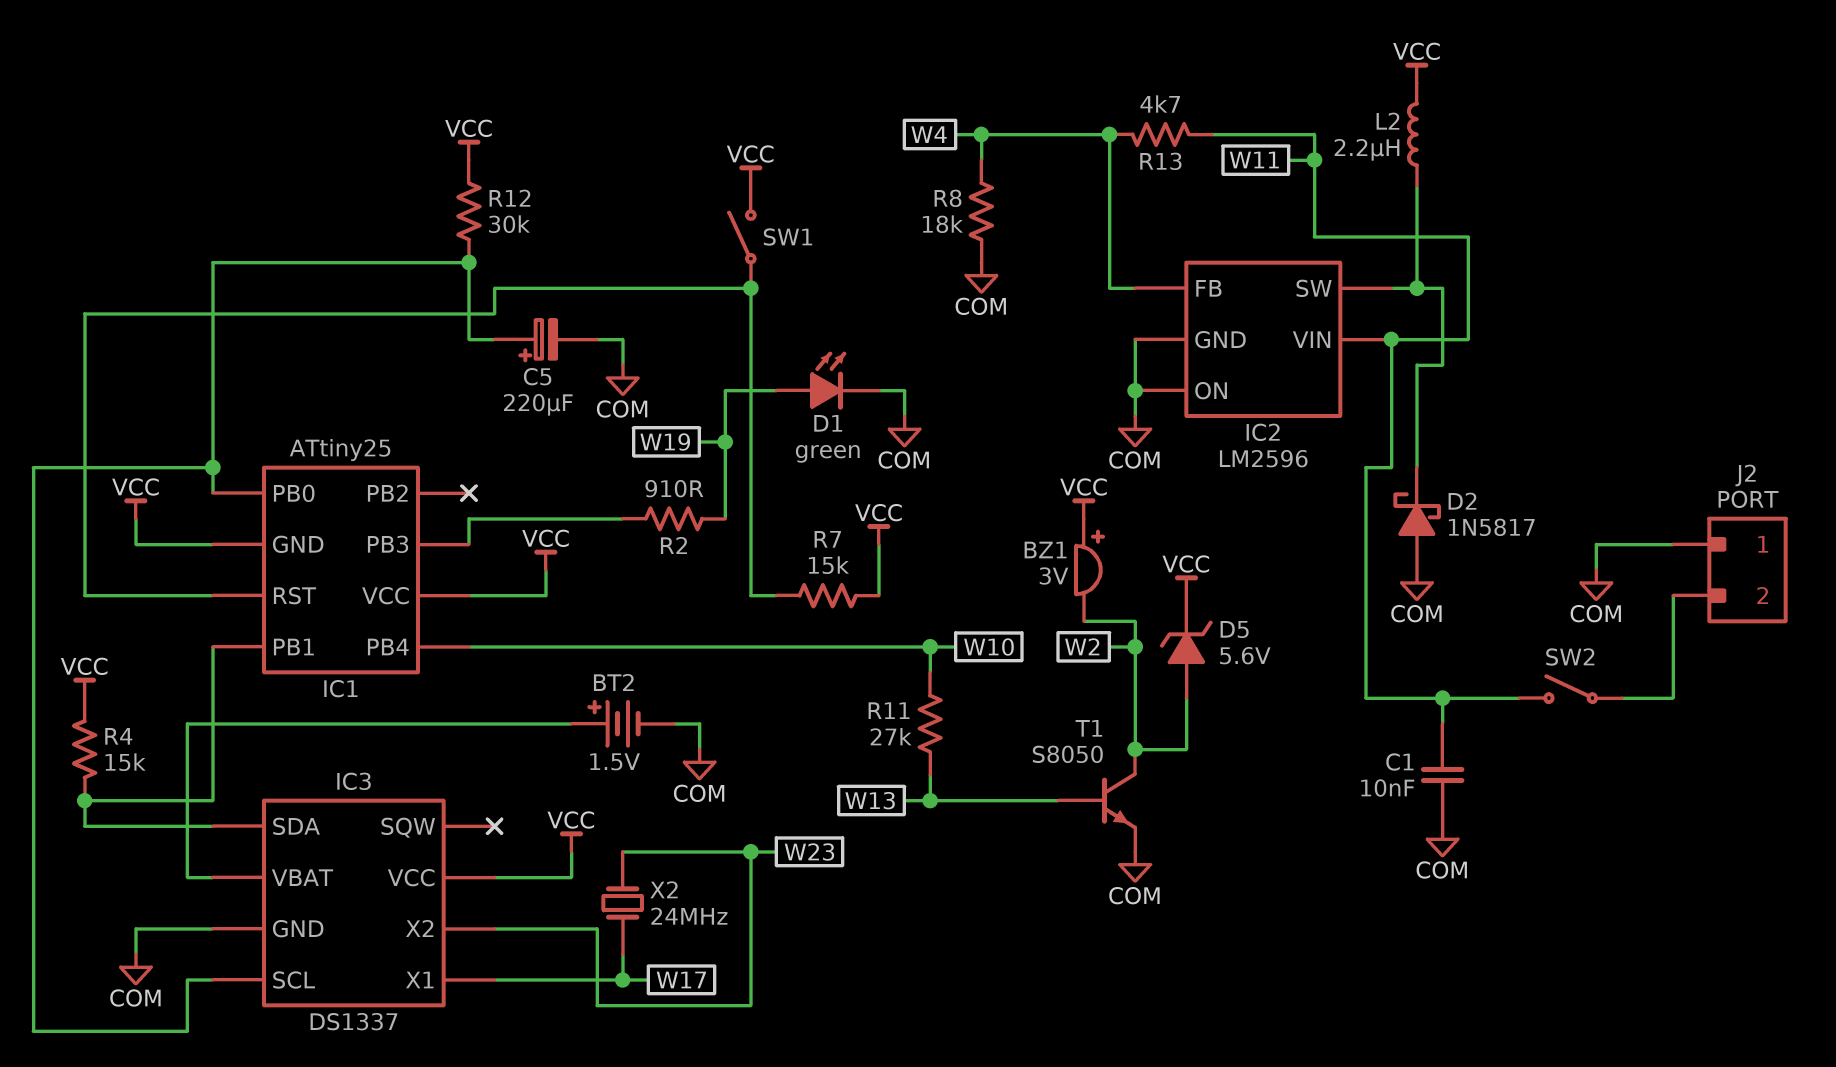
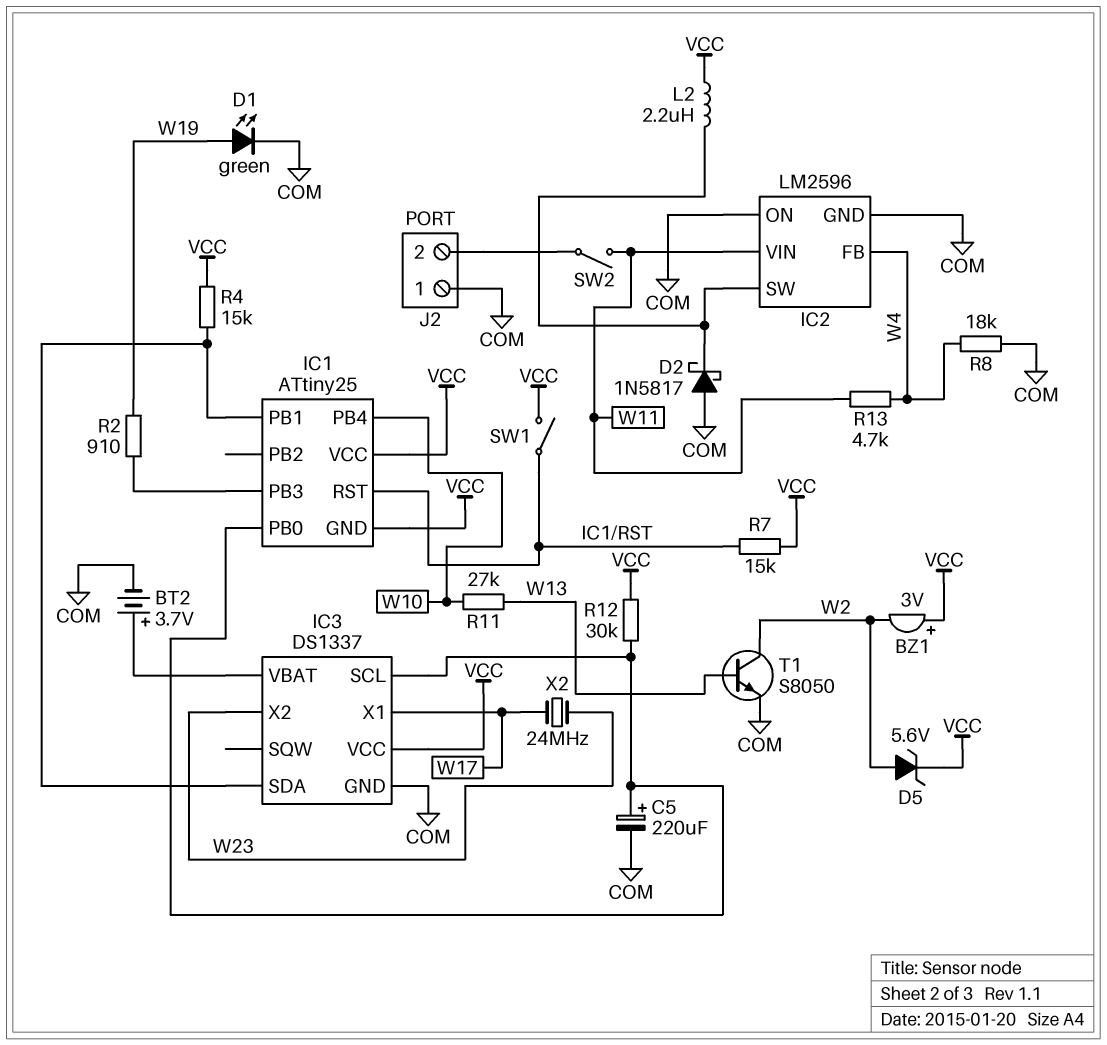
BT2: 1.5V (plus IC3/VBAT, minus COM) -> 3.7V (plus IC3/VBAT, minus COM)
C1: 10nF (COM, W11) -> none

